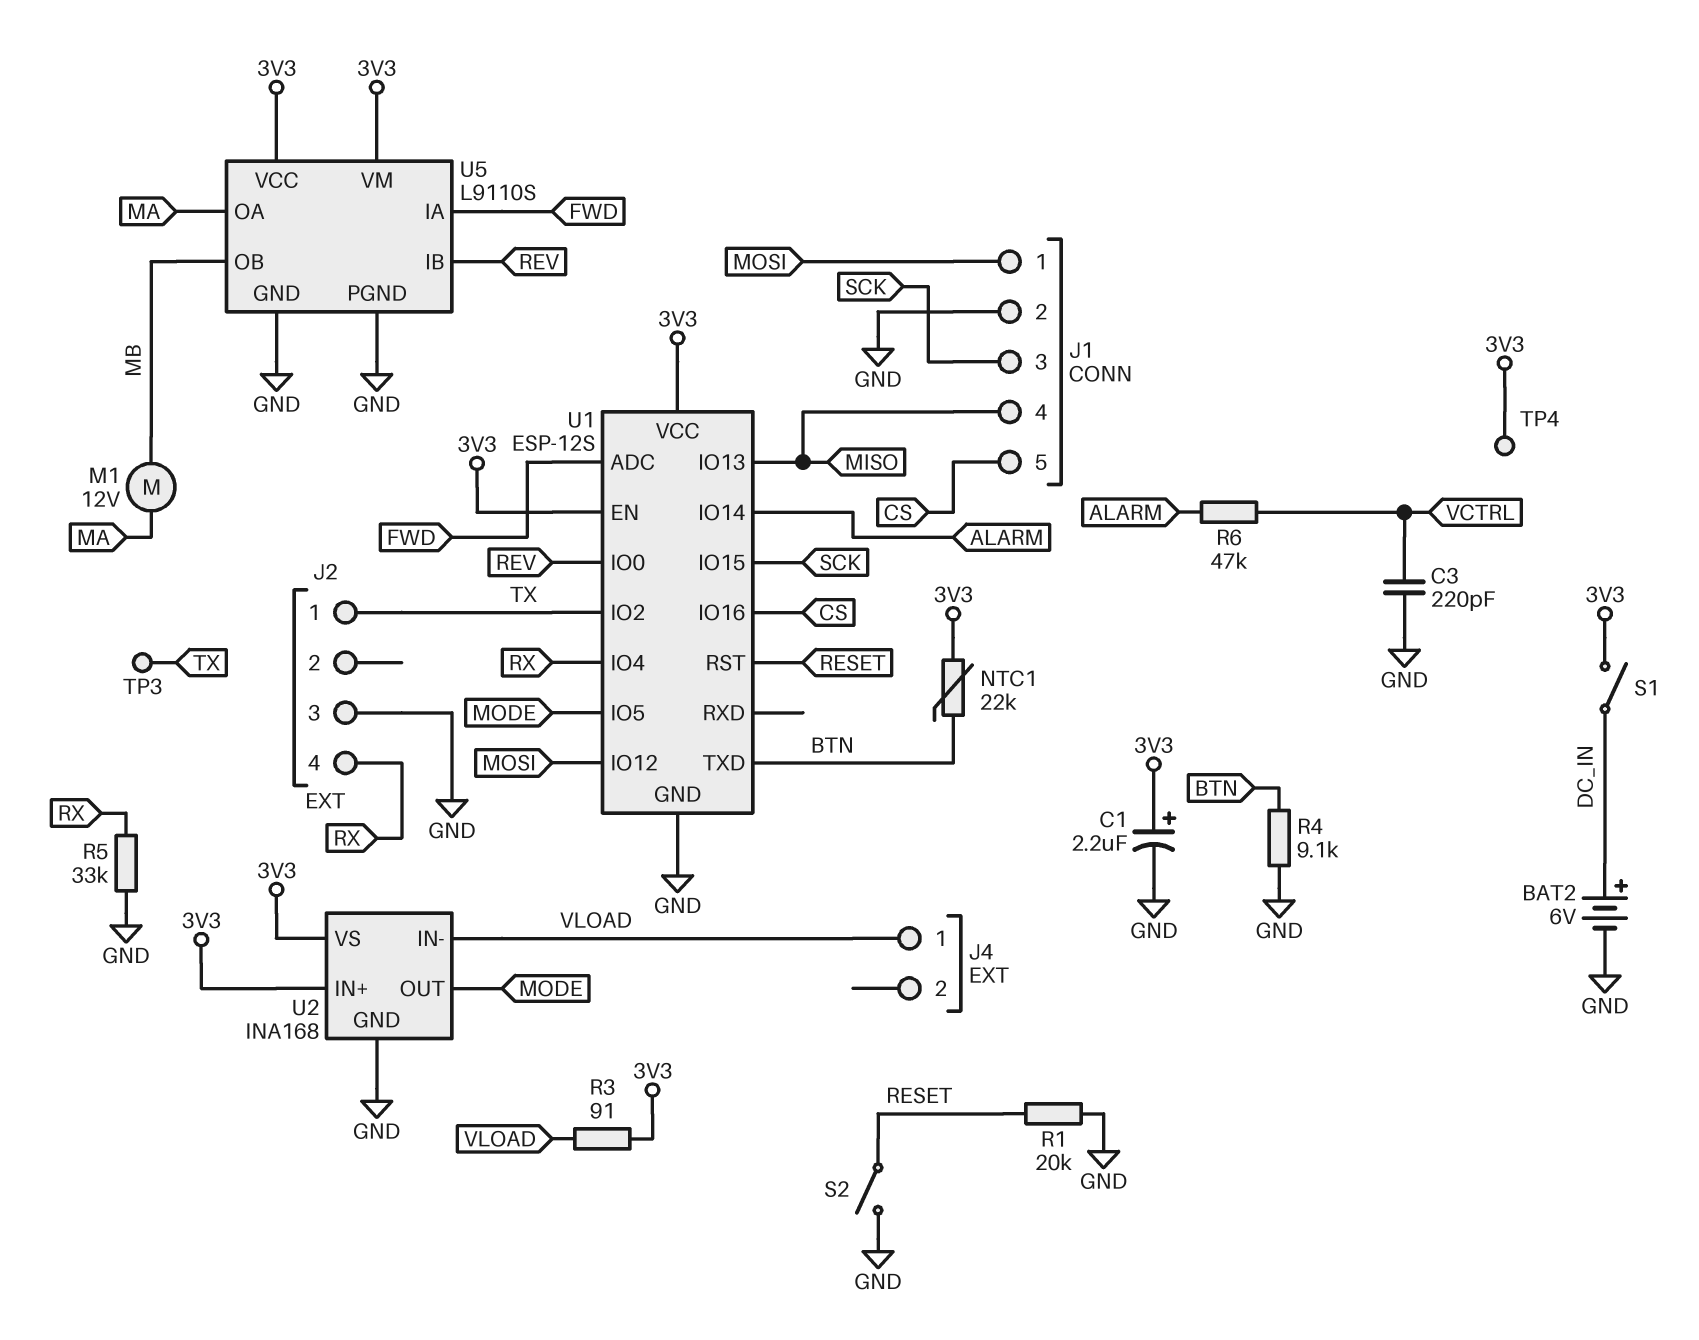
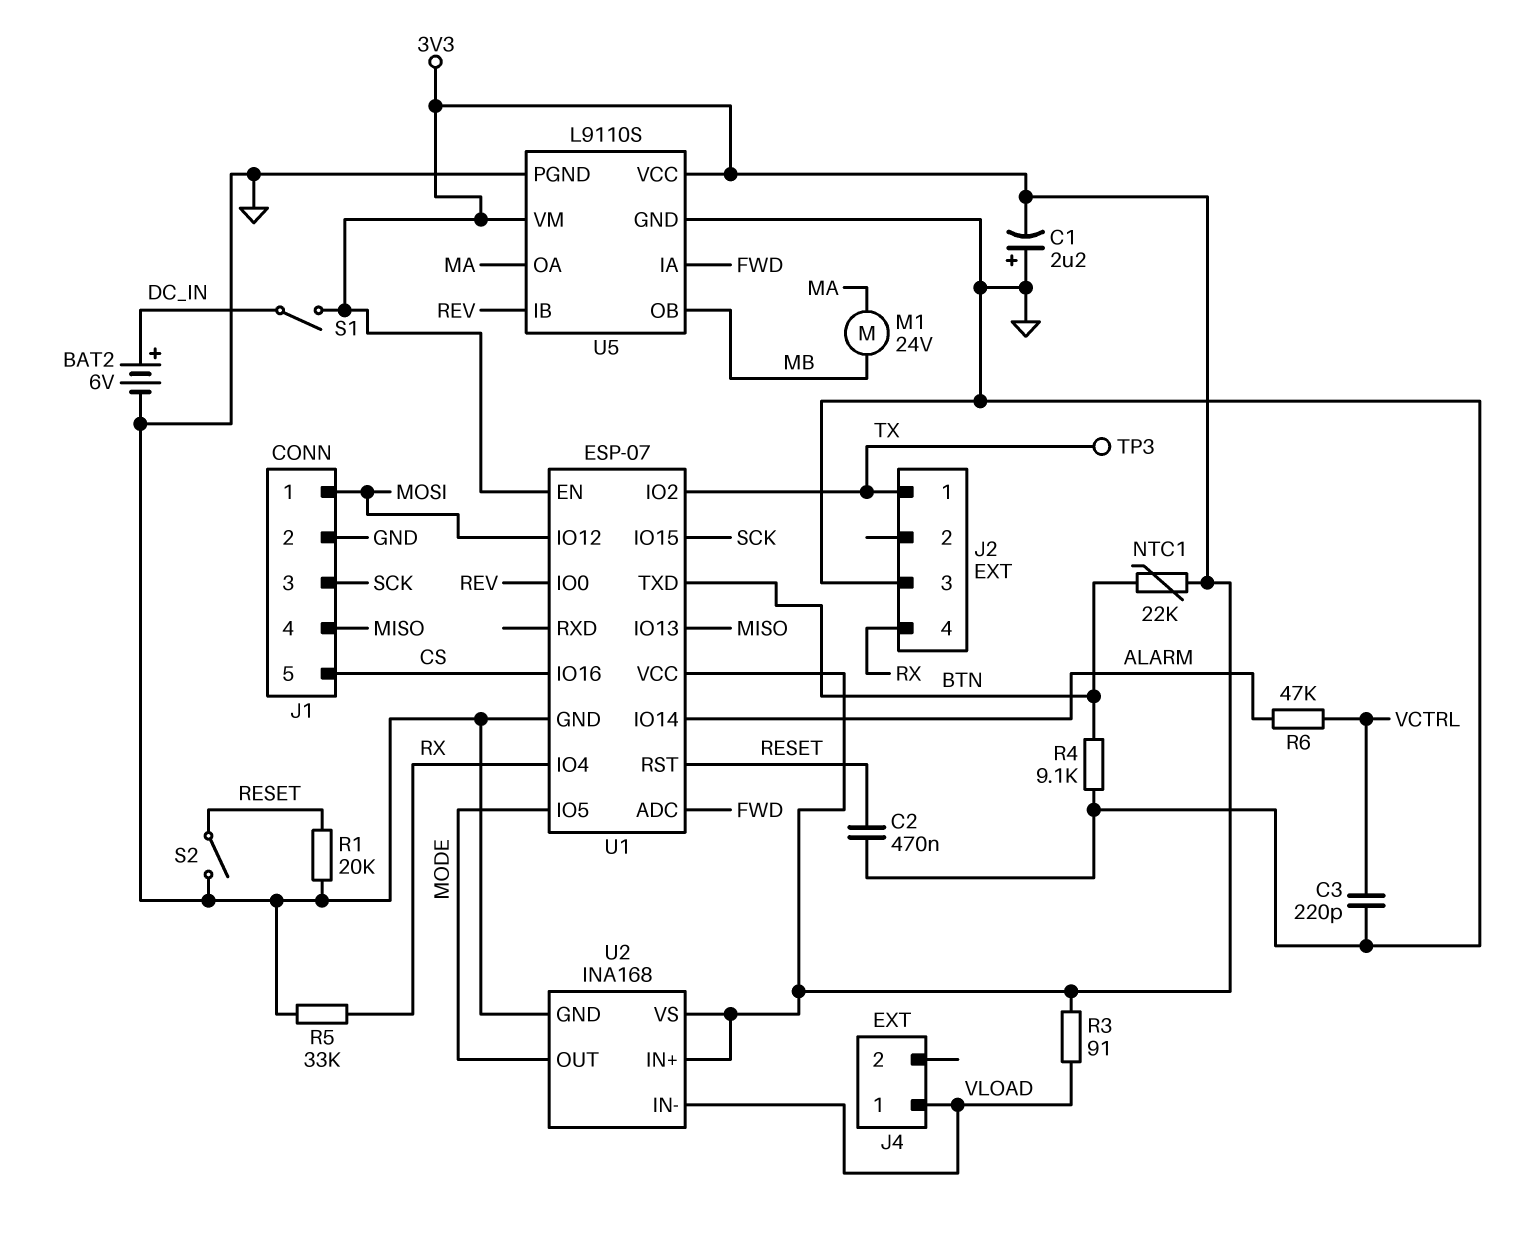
C1: 2.2uF (plus 3V3, minus GND) -> 2.2uF (plus GND, minus 3V3)
C2: none -> 470nF (GND, RESET)
M1: motor 12V (MA, MB) -> motor 24V (MA, MB)
TP4: test point (3V3) -> none
U1: ESP-12S -> ESP-07

